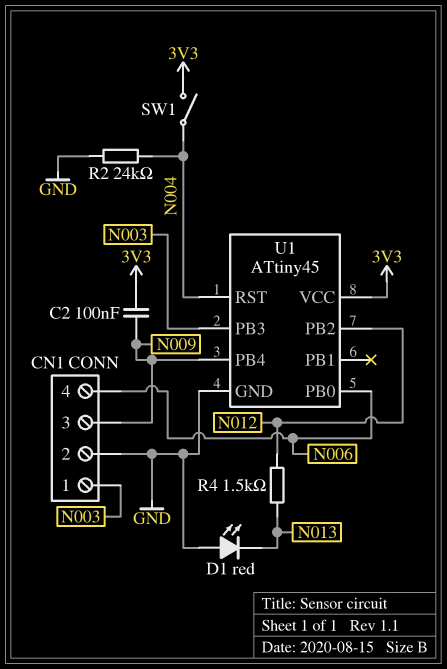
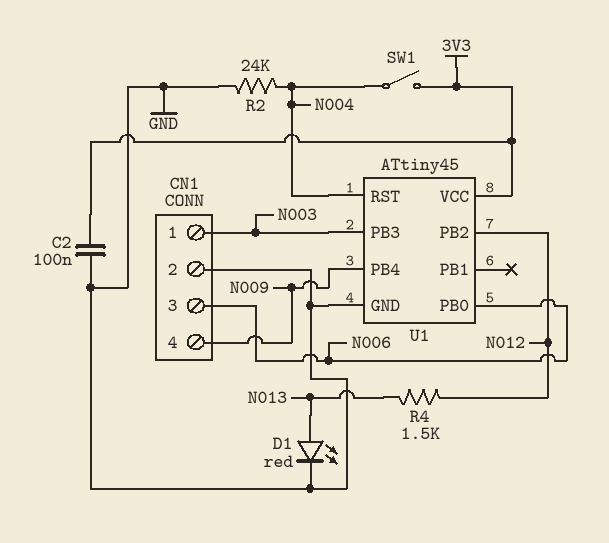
C2: 100nF (3V3, N009) -> 100nF (3V3, GND)
CN1 pin 3: N009 -> N006
CN1 pin 4: N006 -> N009
D1: LED red (A GND, K N013) -> LED red (A N013, K GND)

